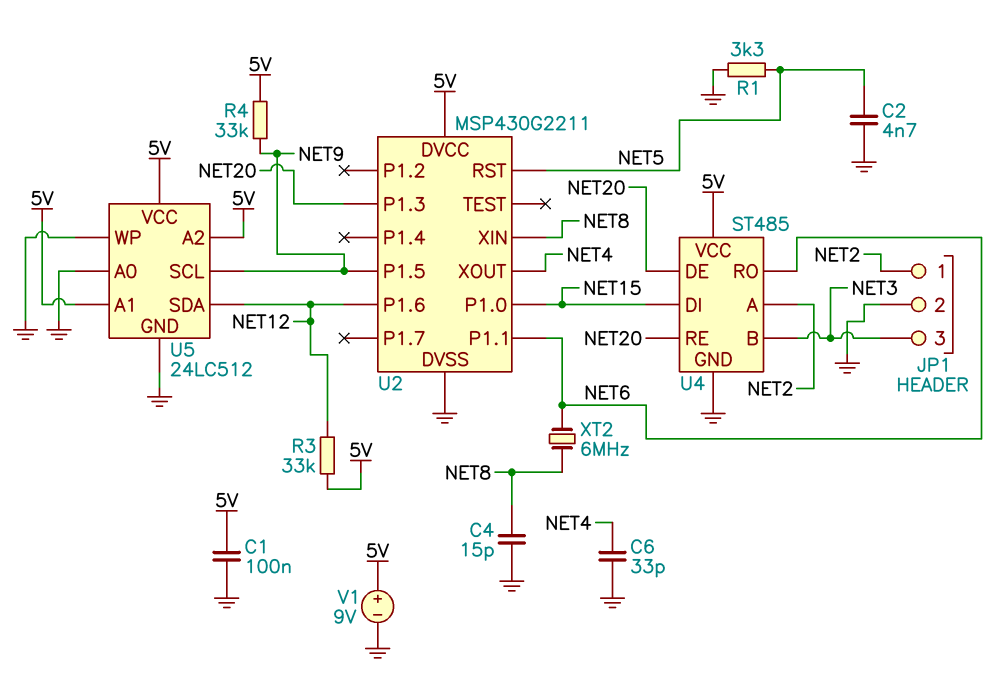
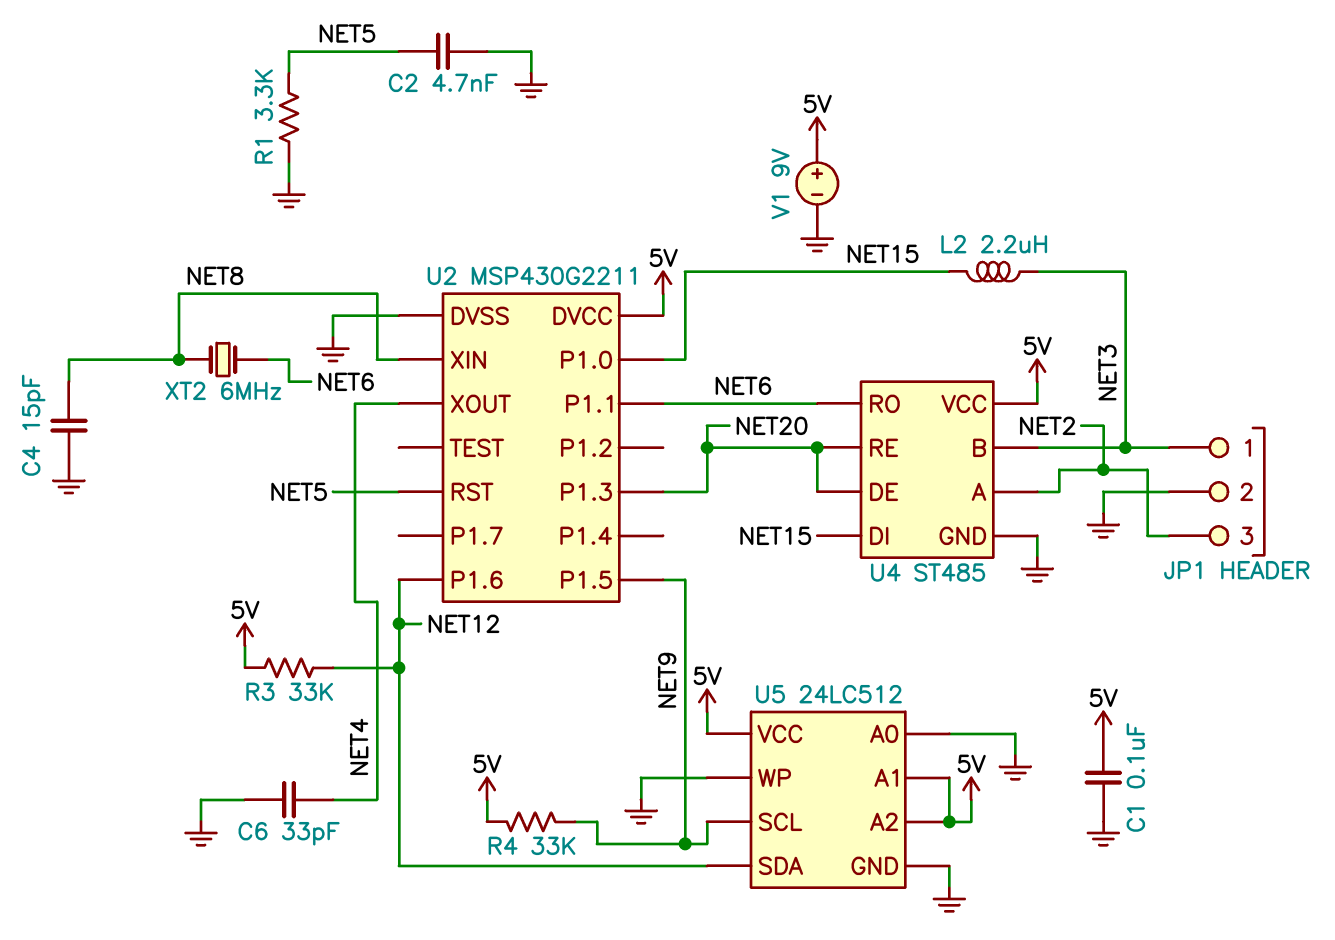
JP1 pin 1: NET2 -> NET3
JP1 pin 3: NET3 -> NET2
L2: none -> 2.2uH (NET3, NET15)

